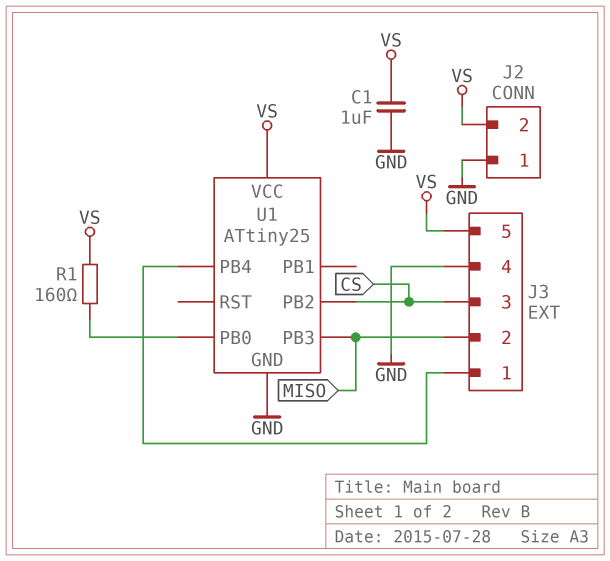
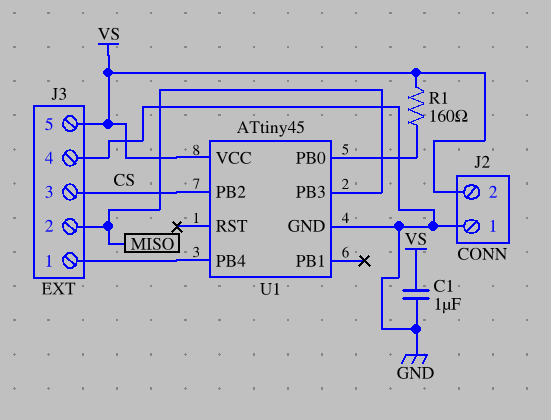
U1: ATtiny25 -> ATtiny45

